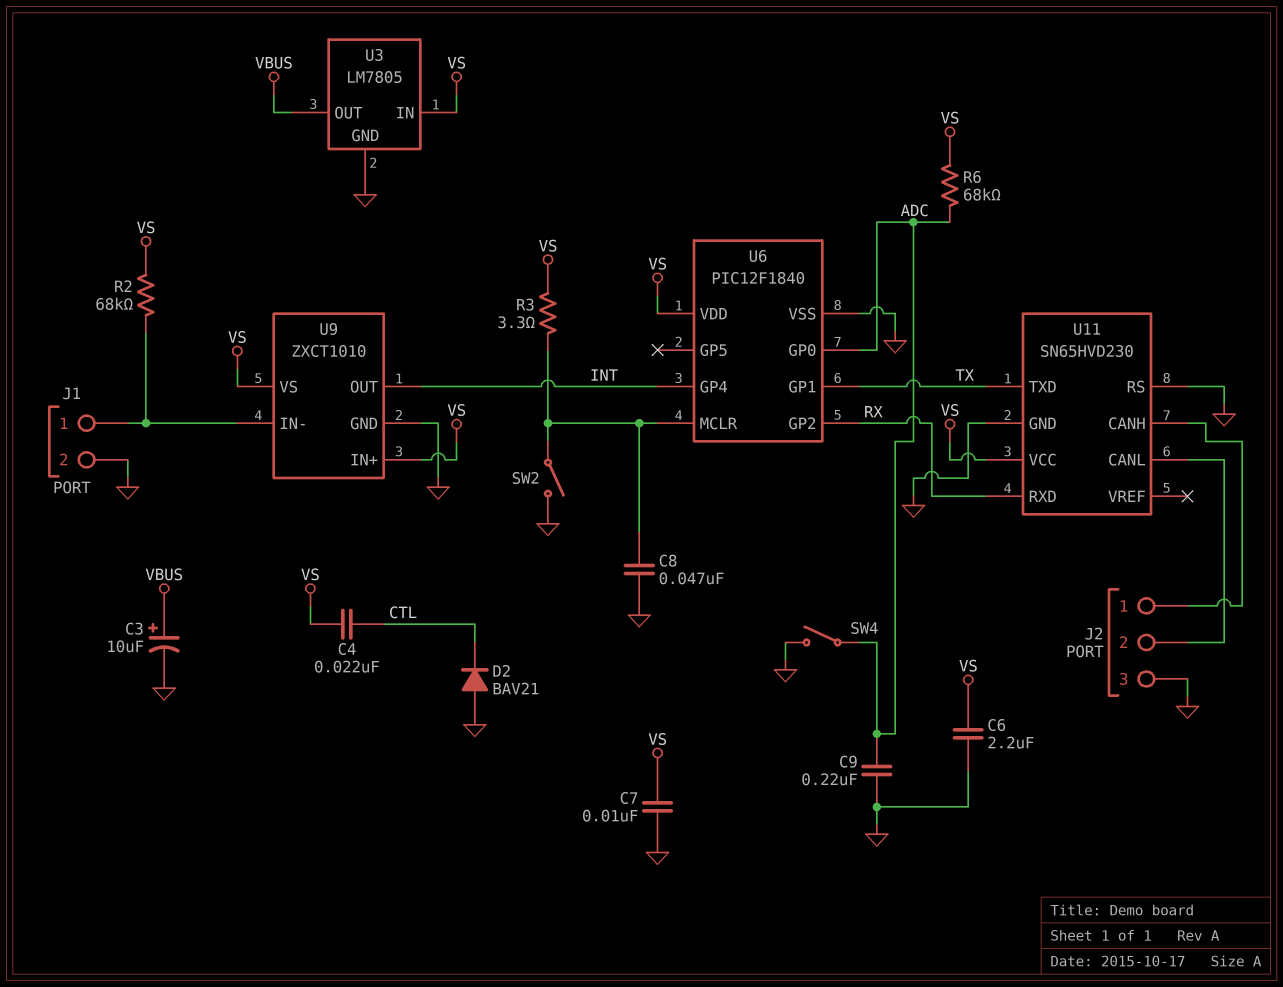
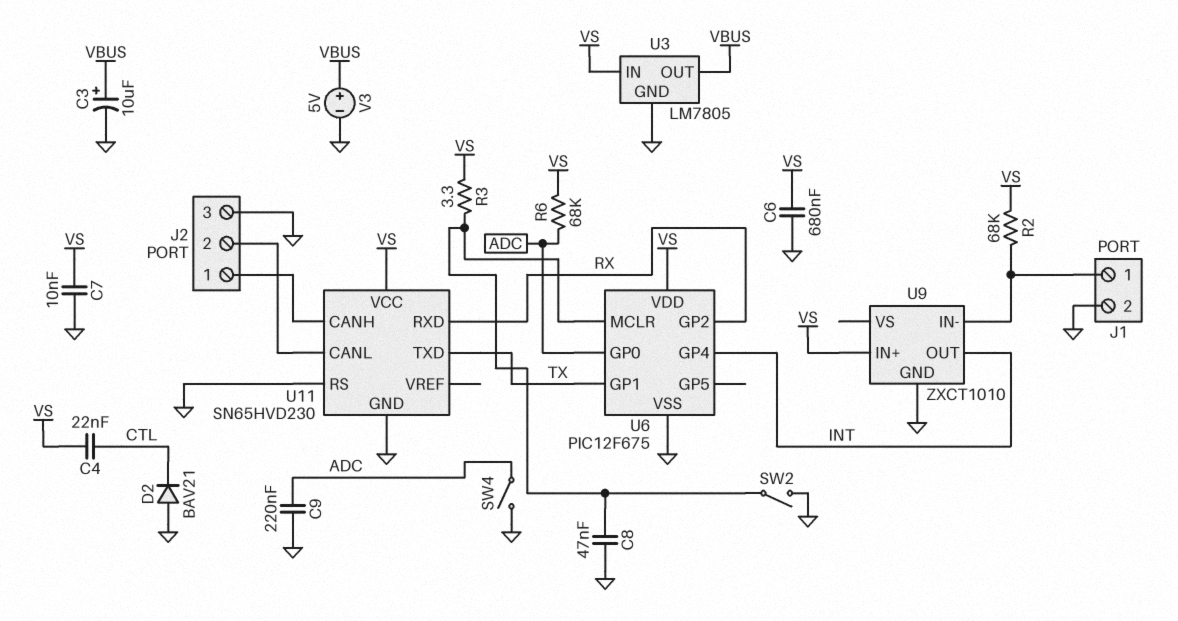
C6: 2.2uF (GND, VS) -> 680nF (GND, VS)
U6: PIC12F1840 -> PIC12F675
U9 pin VS: VS -> none
V3: none -> 5V (plus VBUS, minus GND)

